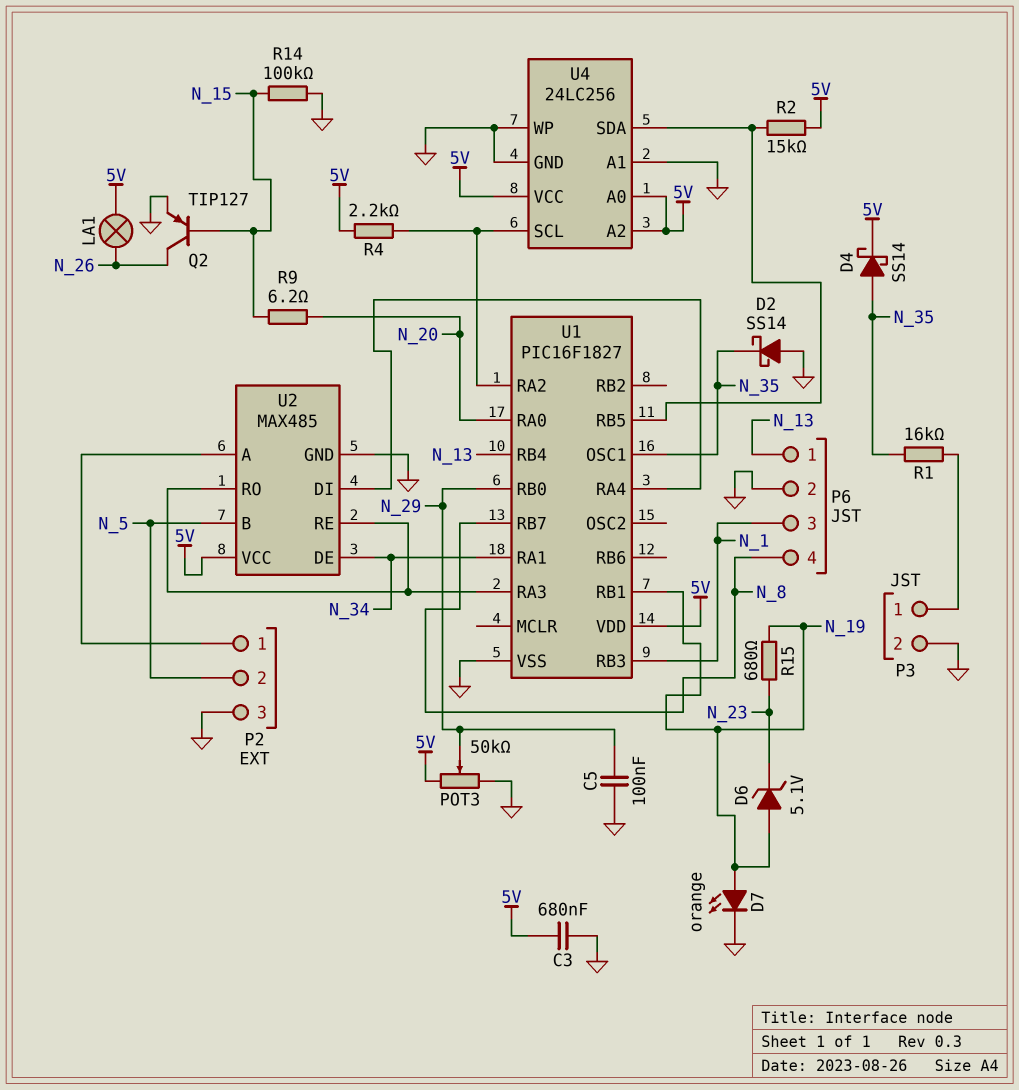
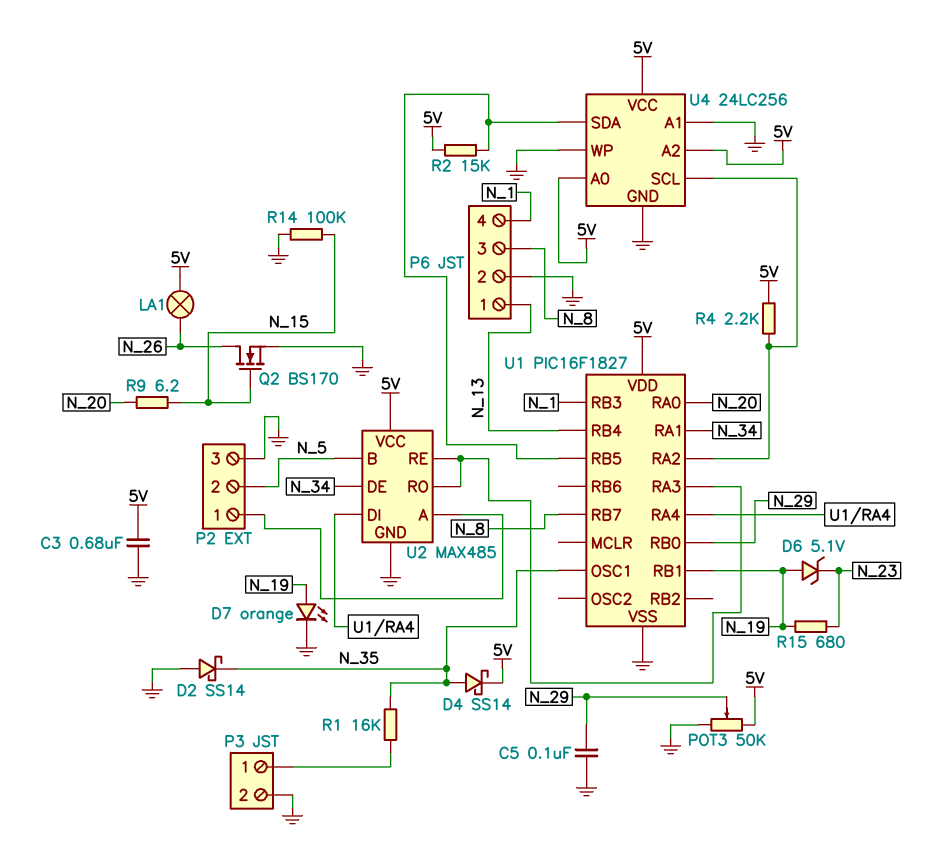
P6 pin 3: N_1 -> N_8
P6 pin 4: N_8 -> N_1
Q2: PNP TIP127 (B N_15, C N_26, E GND) -> NMOS BS170 (G N_15, D N_26, S GND)

